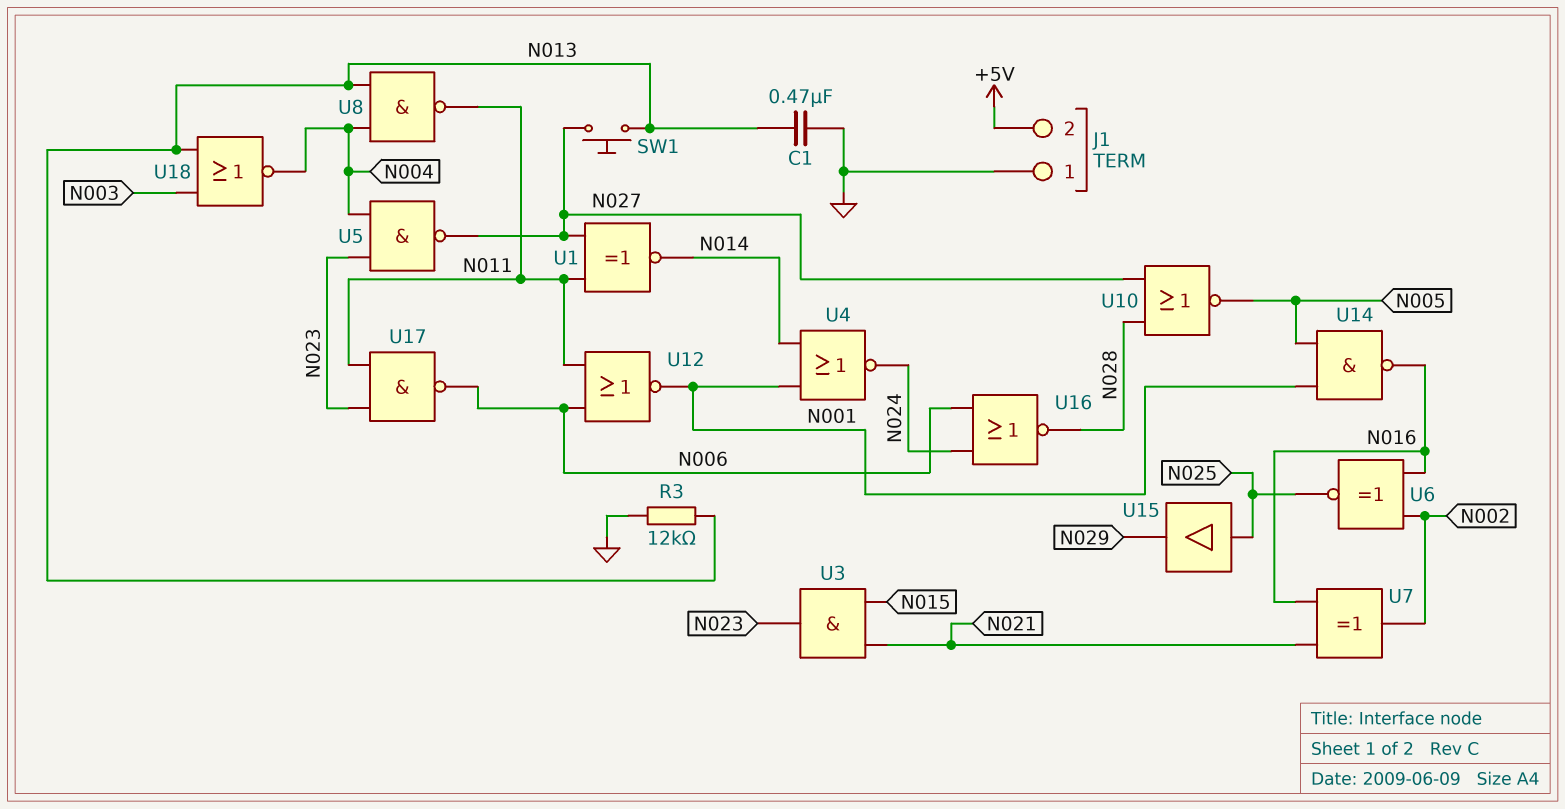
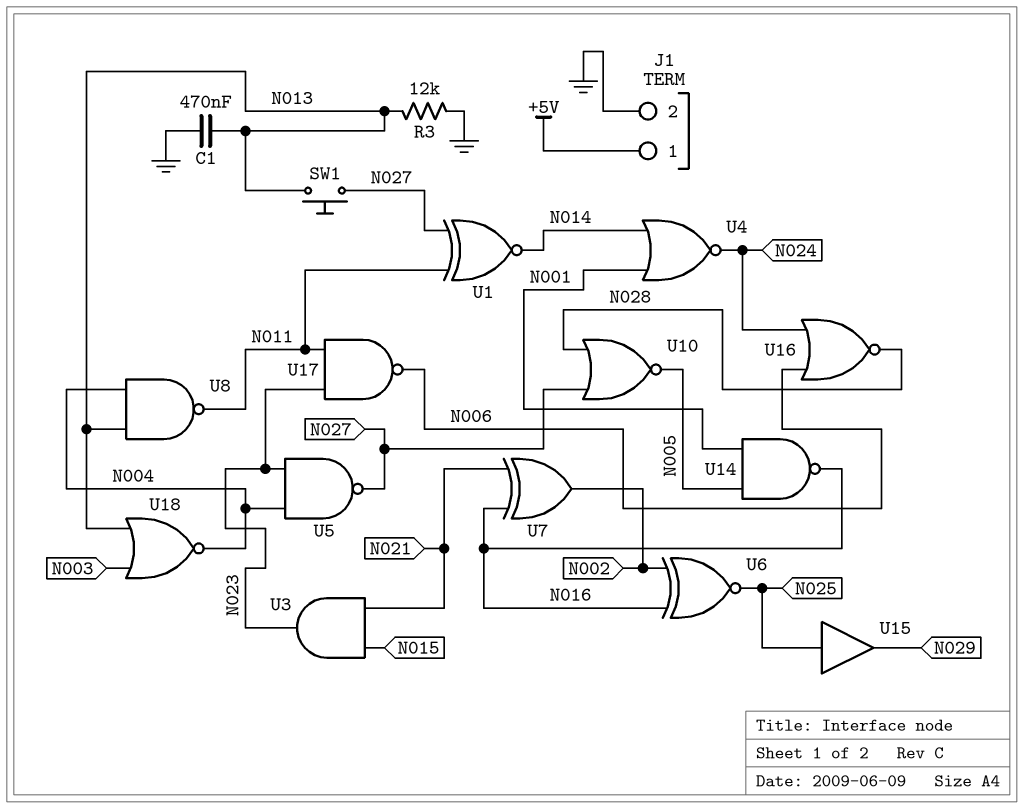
J1 pin 1: GND -> +5V
J1 pin 2: +5V -> GND
U12: NOR (in N006, in N011, out N001) -> none

